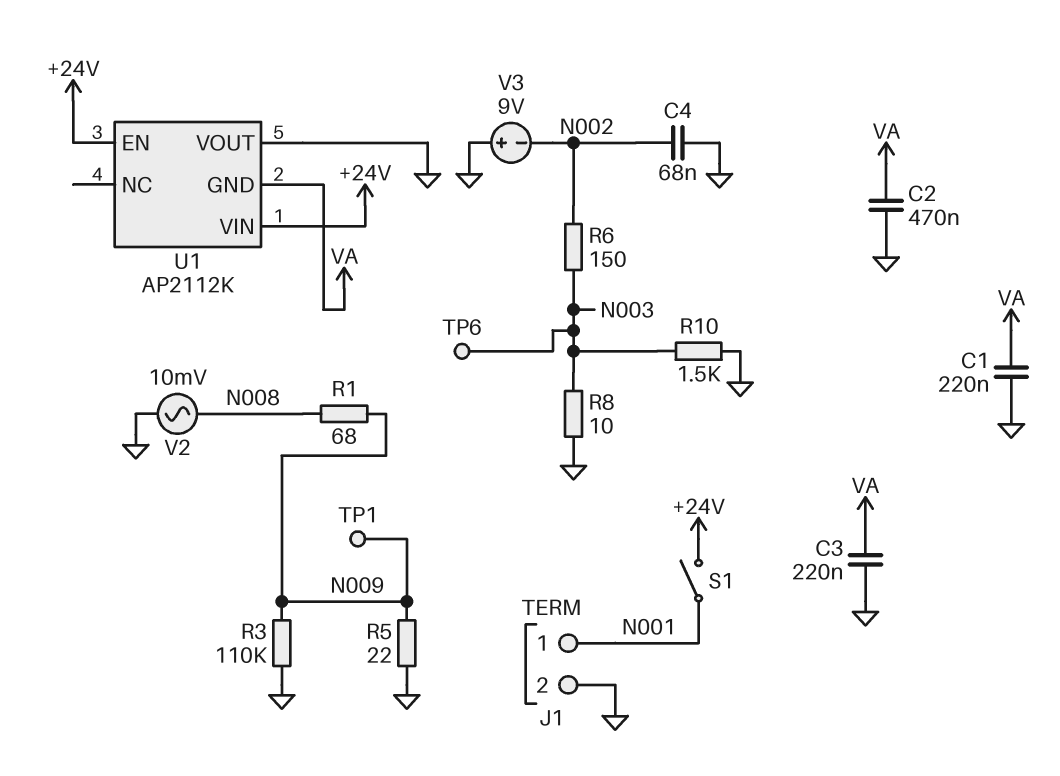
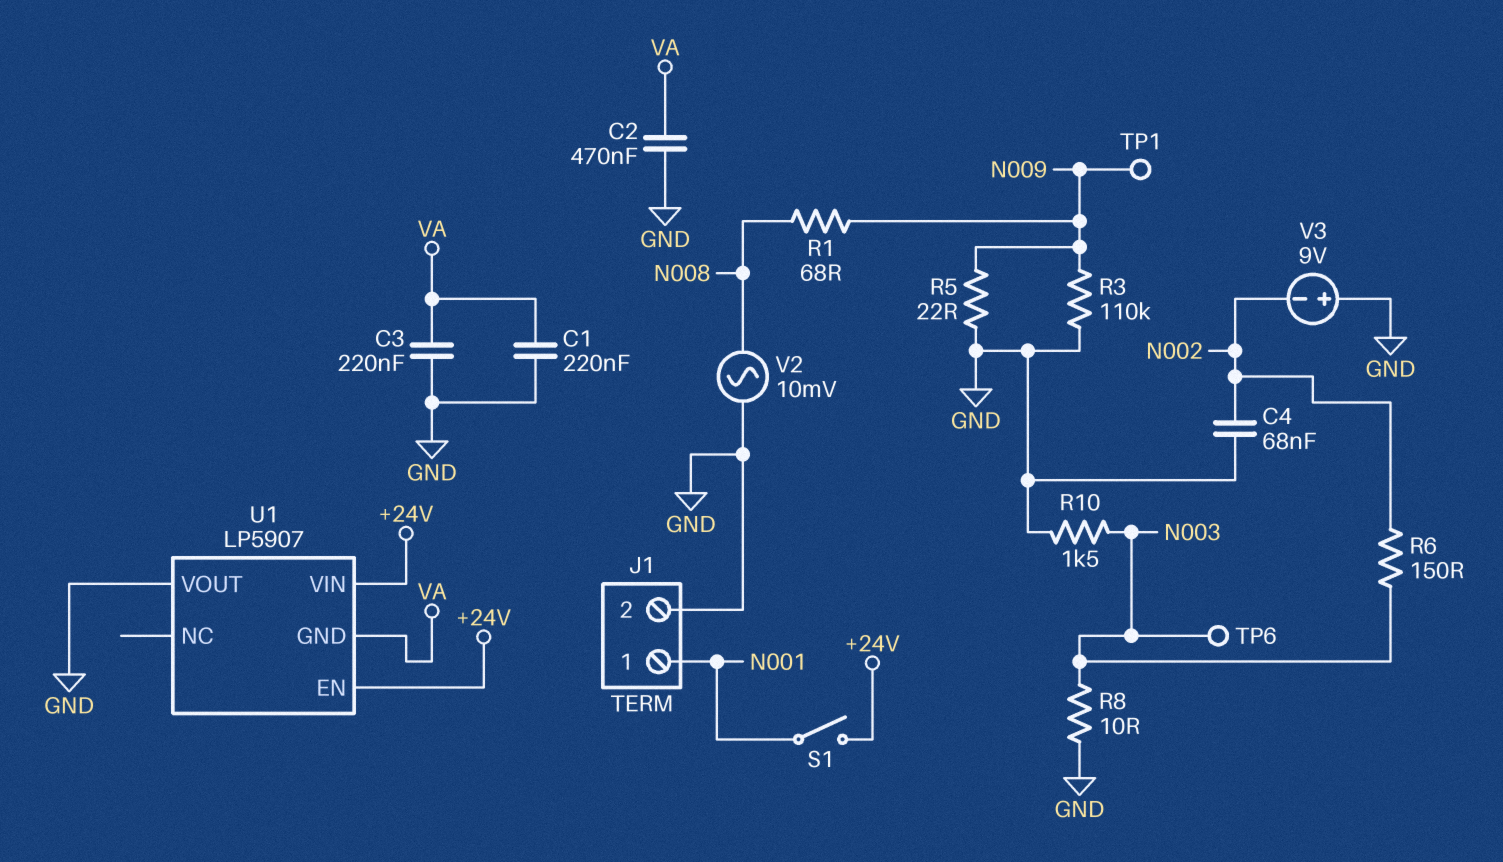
U1: AP2112K -> LP5907

